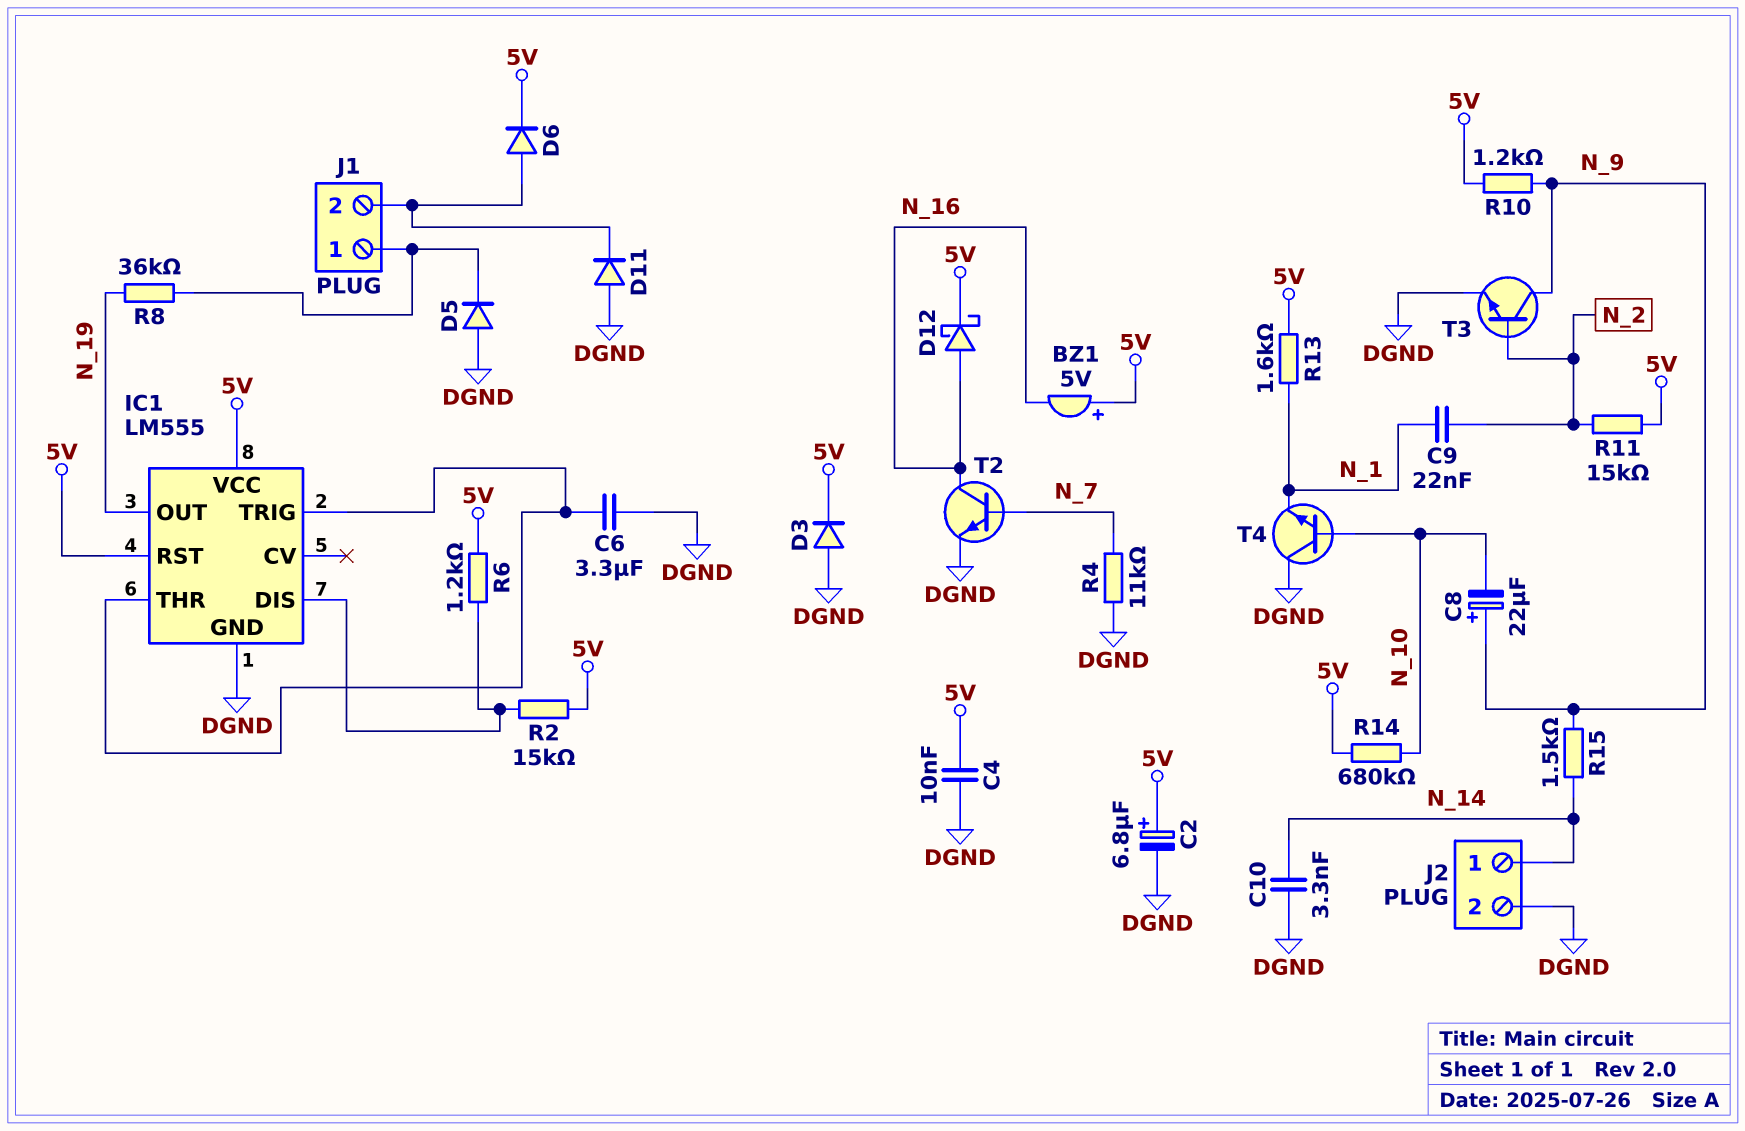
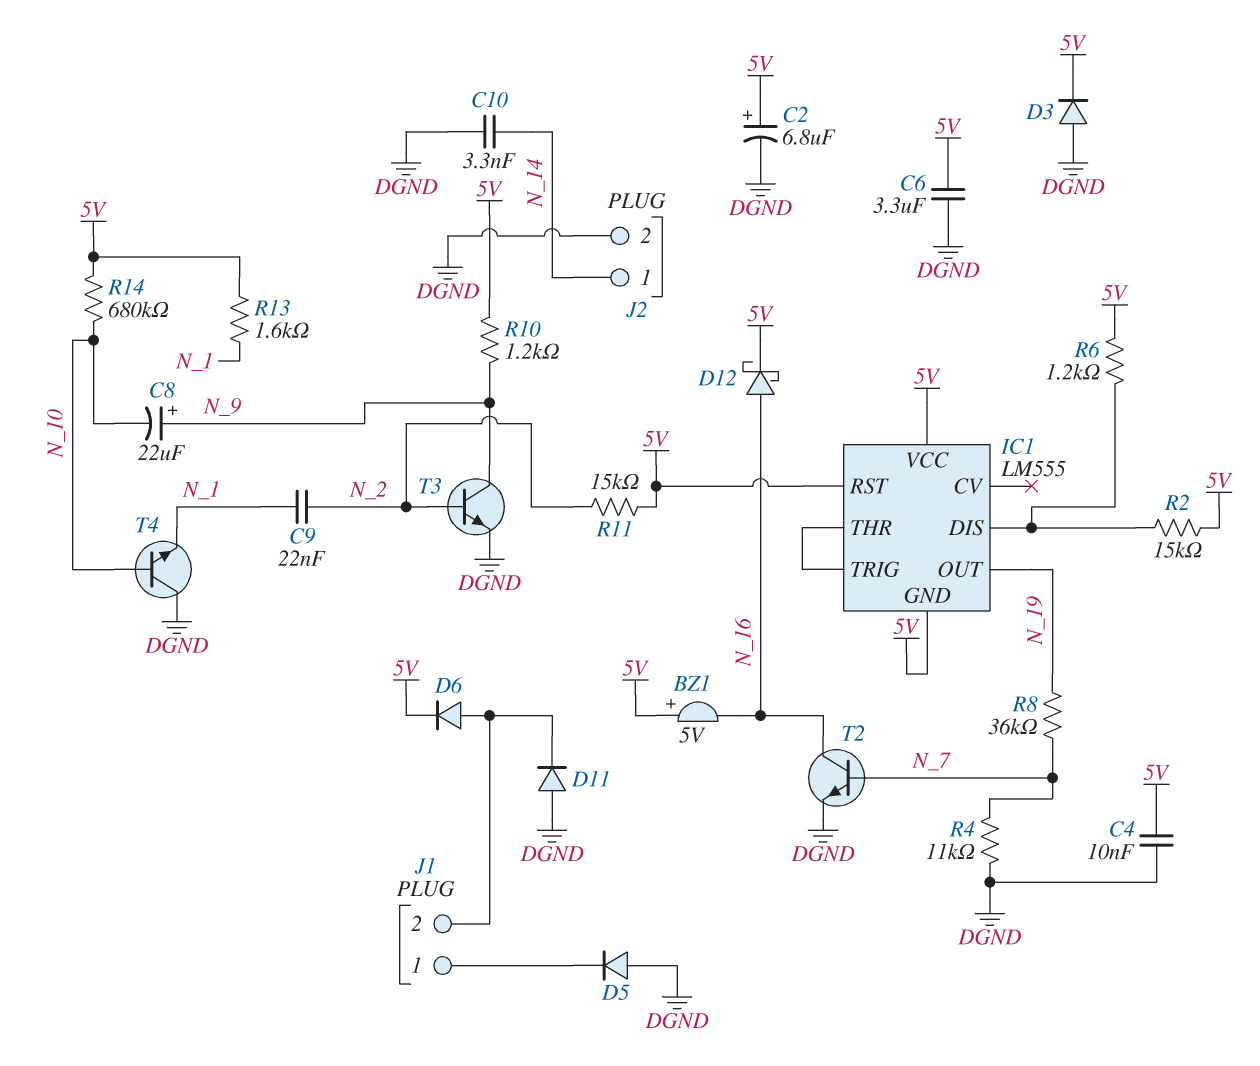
C6: 3.3uF (DGND, IC1/THR) -> 3.3uF (5V, DGND)
IC1 pin GND: DGND -> 5V
R8: 36k (J1/1, N_19) -> 36k (N_7, N_19)
R15: 1.5k (N_9, N_14) -> none

